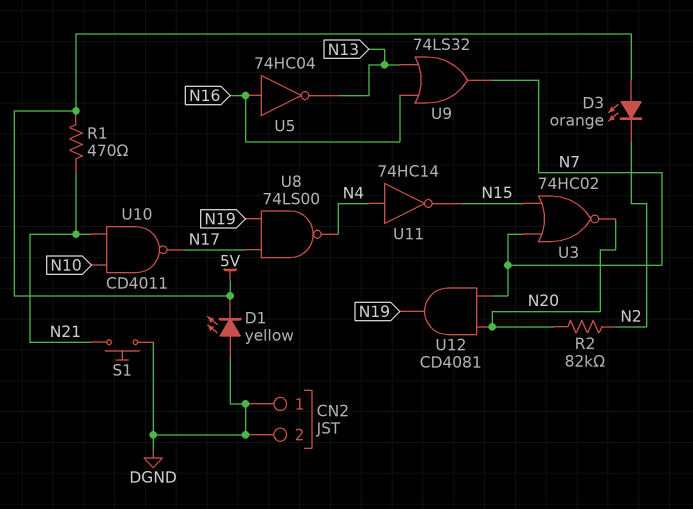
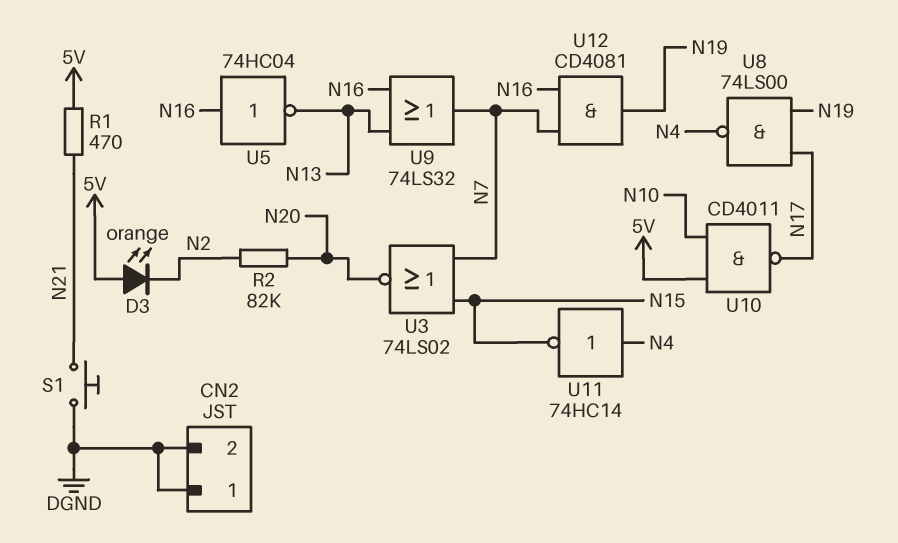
D1: LED yellow (A DGND, K 5V) -> none
U3: NOR 74HC02 (in N7, in N15, out N20) -> NOR 74LS02 (in N7, in N15, out N20)
U10: NAND CD4011 (in N10, in N21, out N17) -> NAND CD4011 (in 5V, in N10, out N17)
U12: AND CD4081 (in N7, in N20, out N19) -> AND CD4081 (in N7, in N16, out N19)

